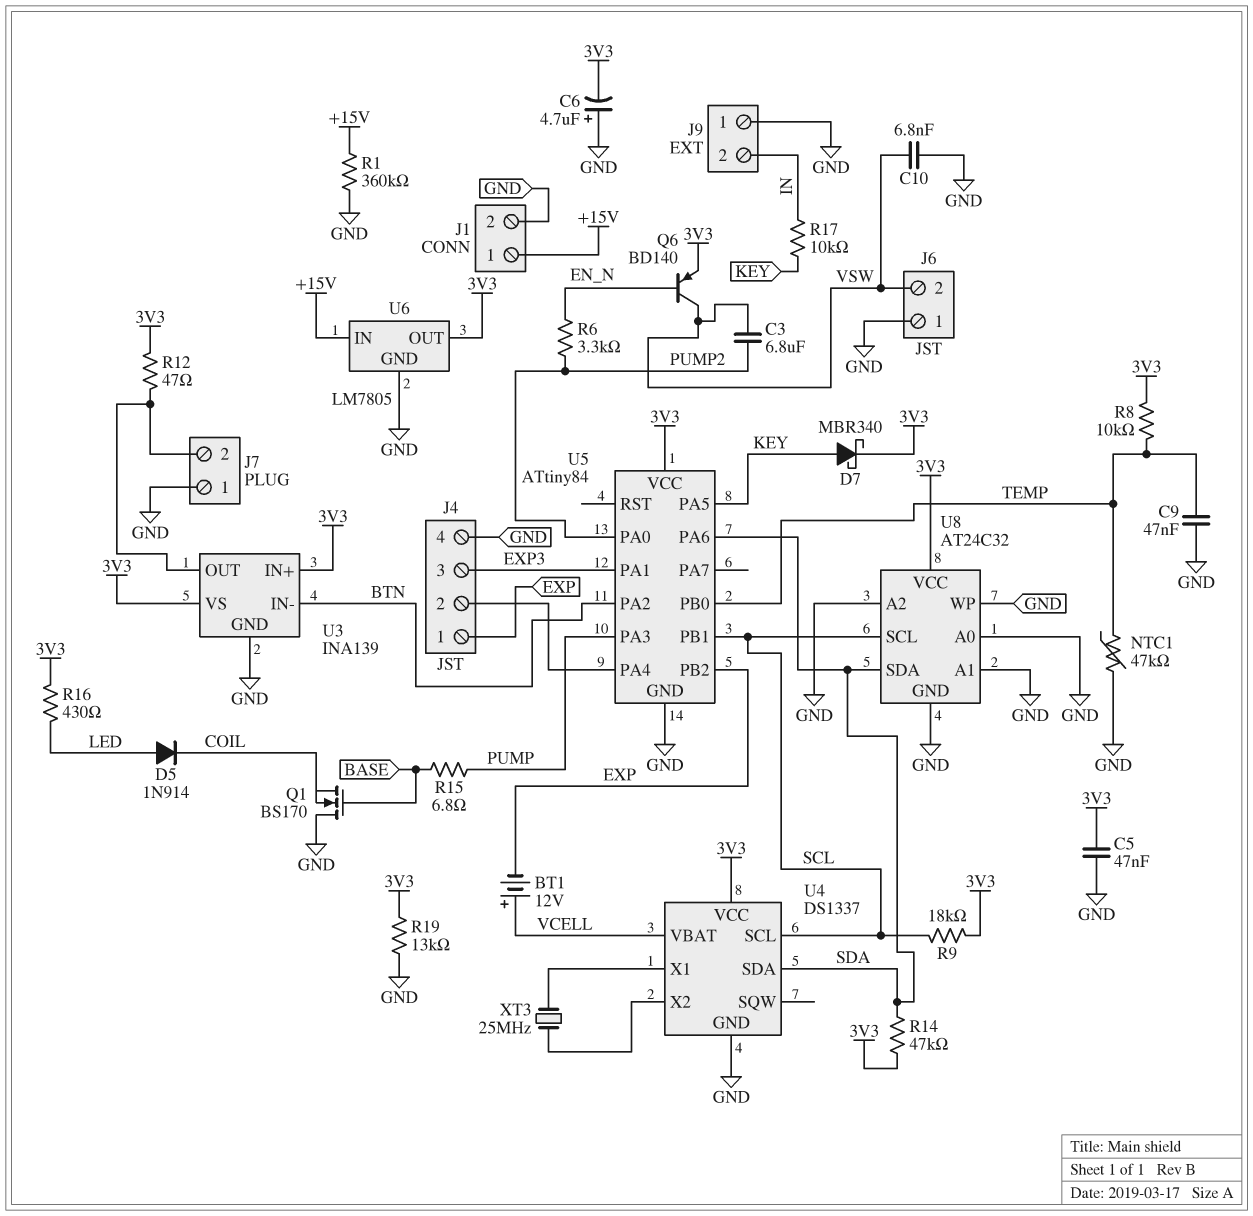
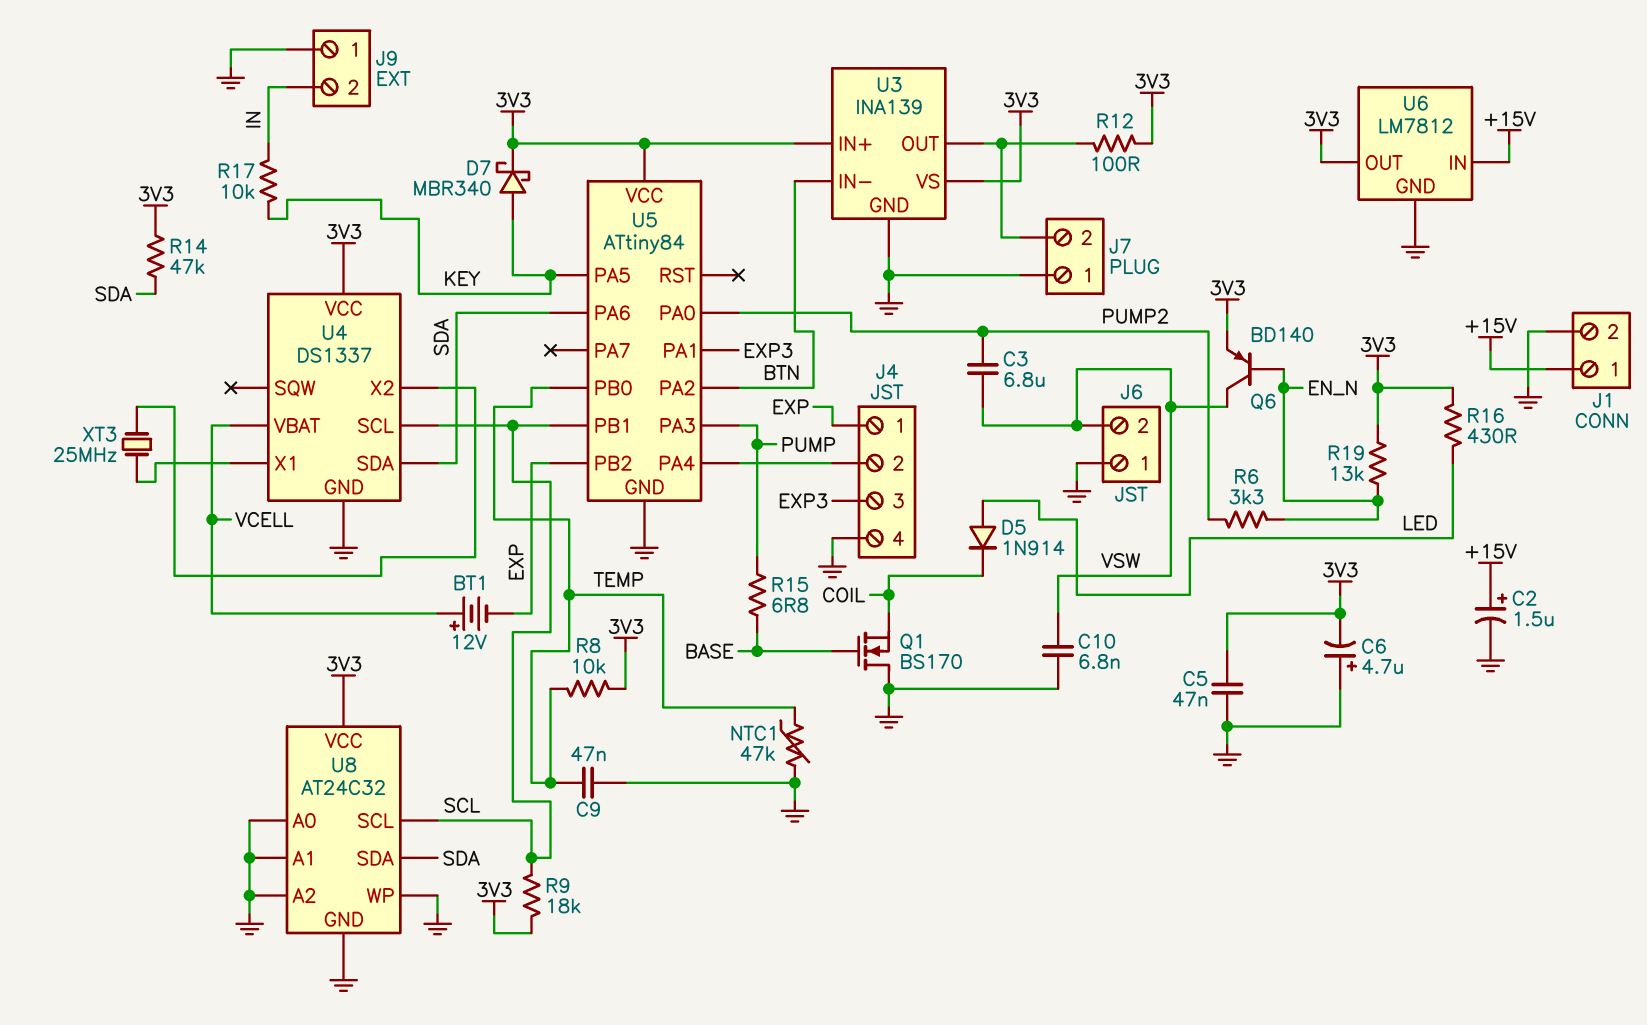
C2: none -> 1.5uF (plus +15V, minus GND)
R1: 360k (+15V, GND) -> none
R12: 47 (3V3, J7/2) -> 100 (3V3, J7/2)
R19: 13k (3V3, GND) -> 13k (3V3, EN_N)
U6: LM7805 -> LM7812

